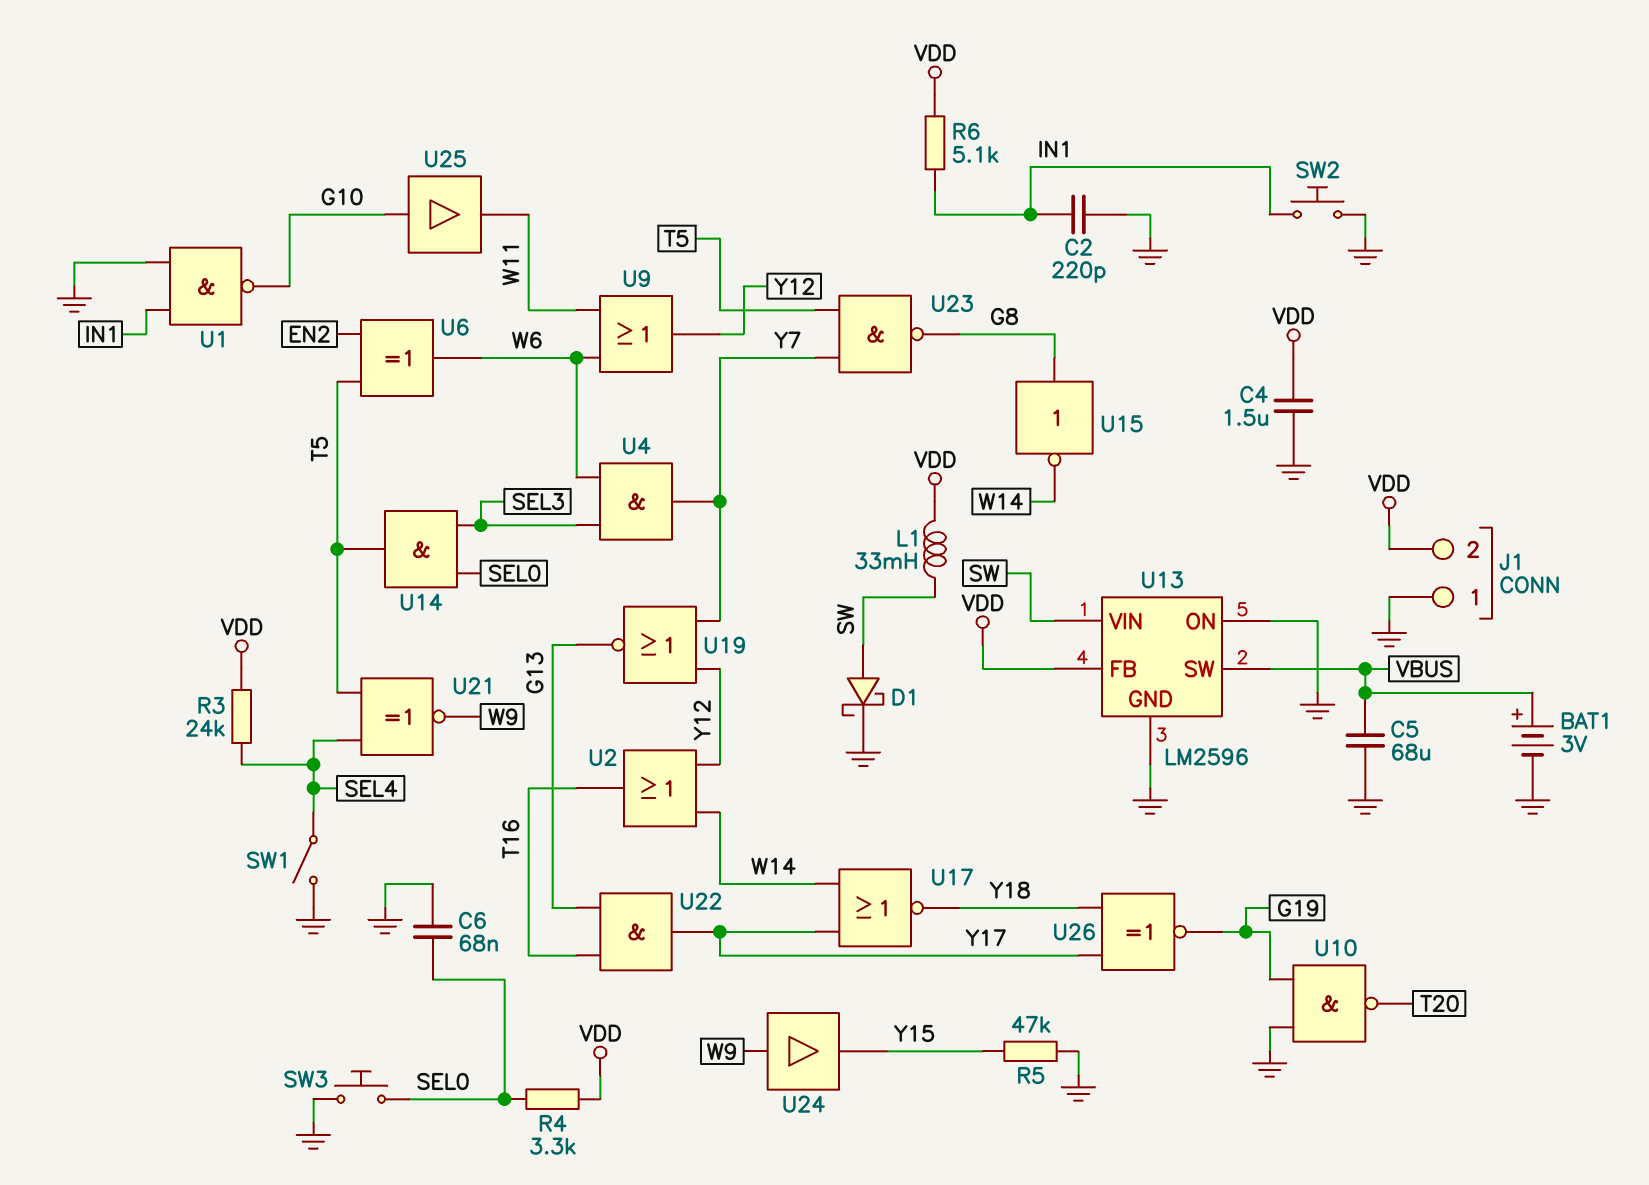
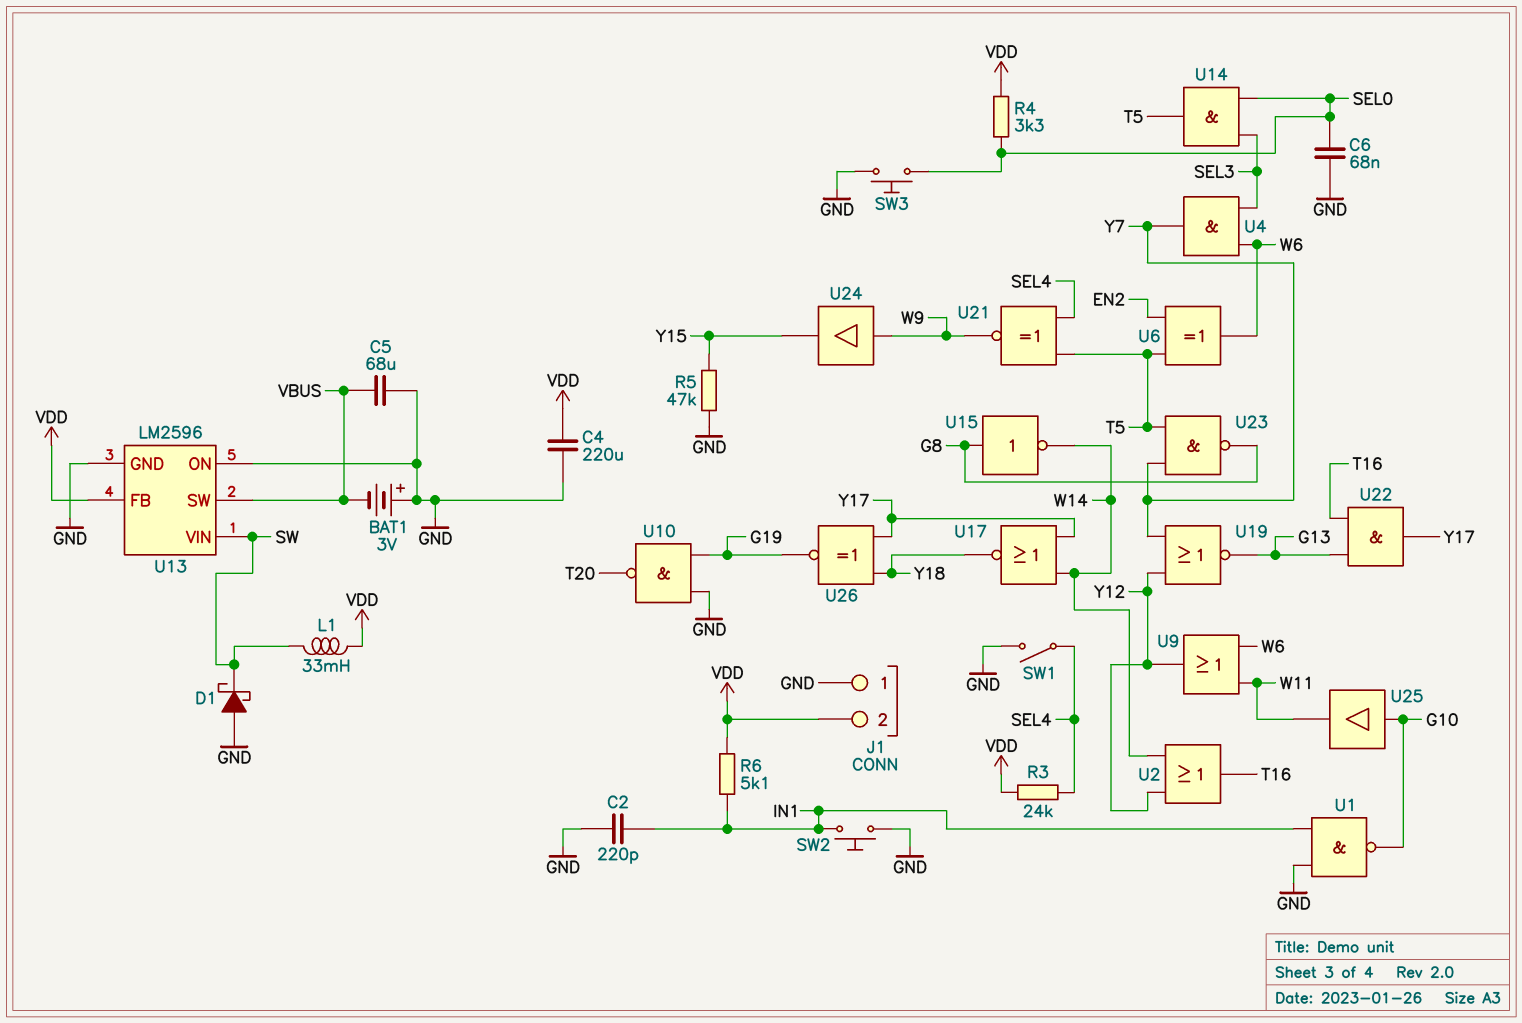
BAT1: 3V (plus VBUS, minus GND) -> 3V (plus GND, minus VBUS)
C4: 1.5uF (GND, VDD) -> 220uF (GND, VDD)
D1: schottky (A SW, K GND) -> schottky (A GND, K SW)

